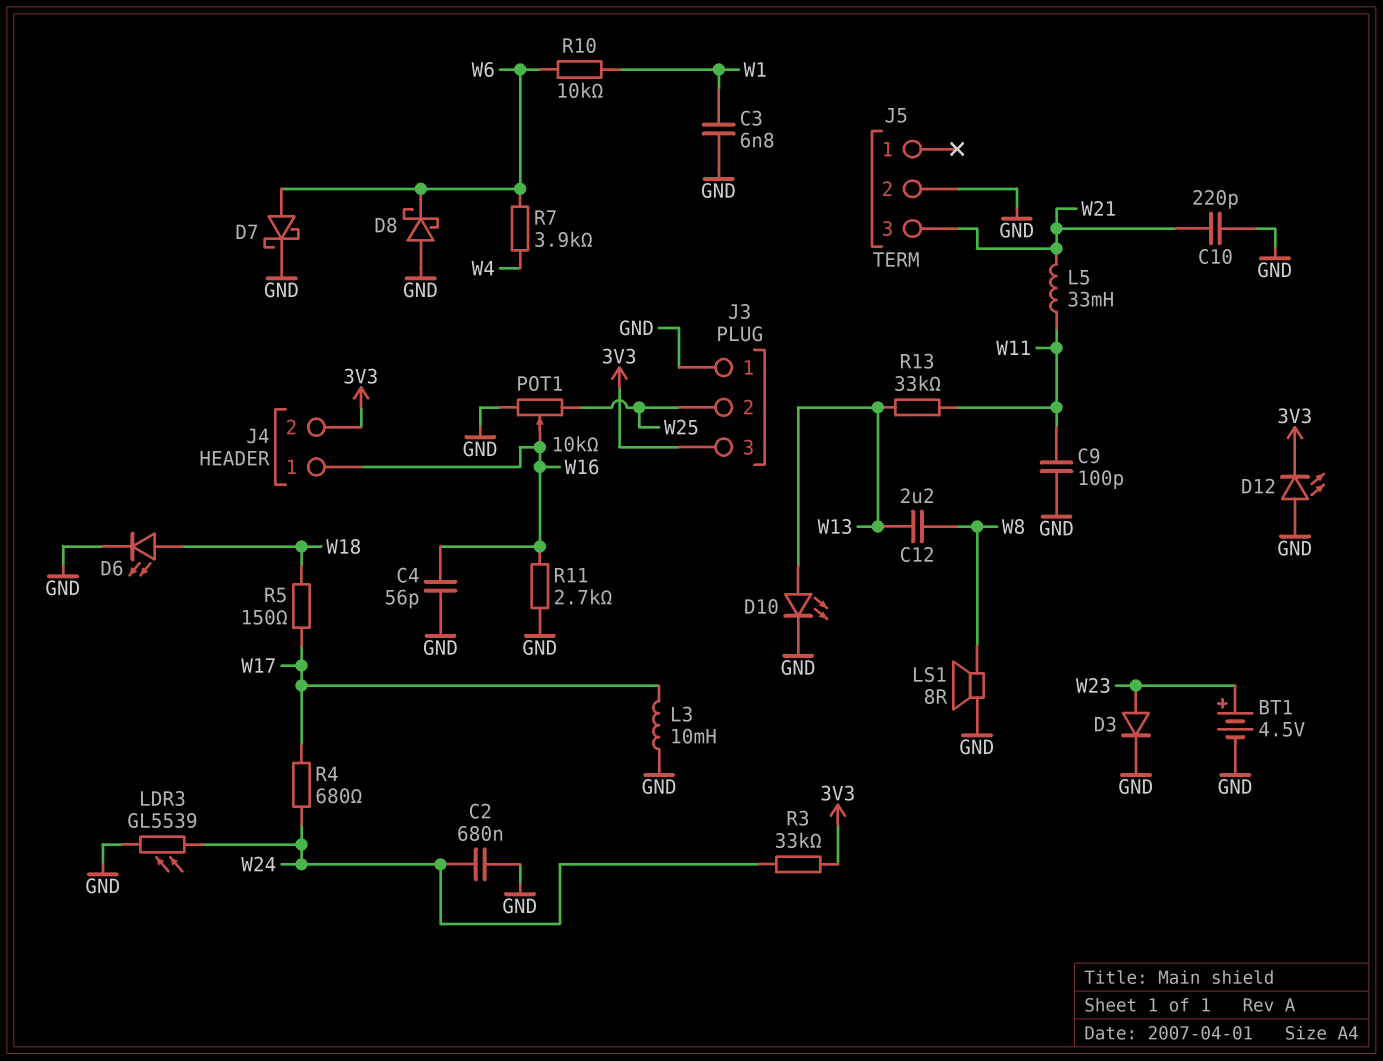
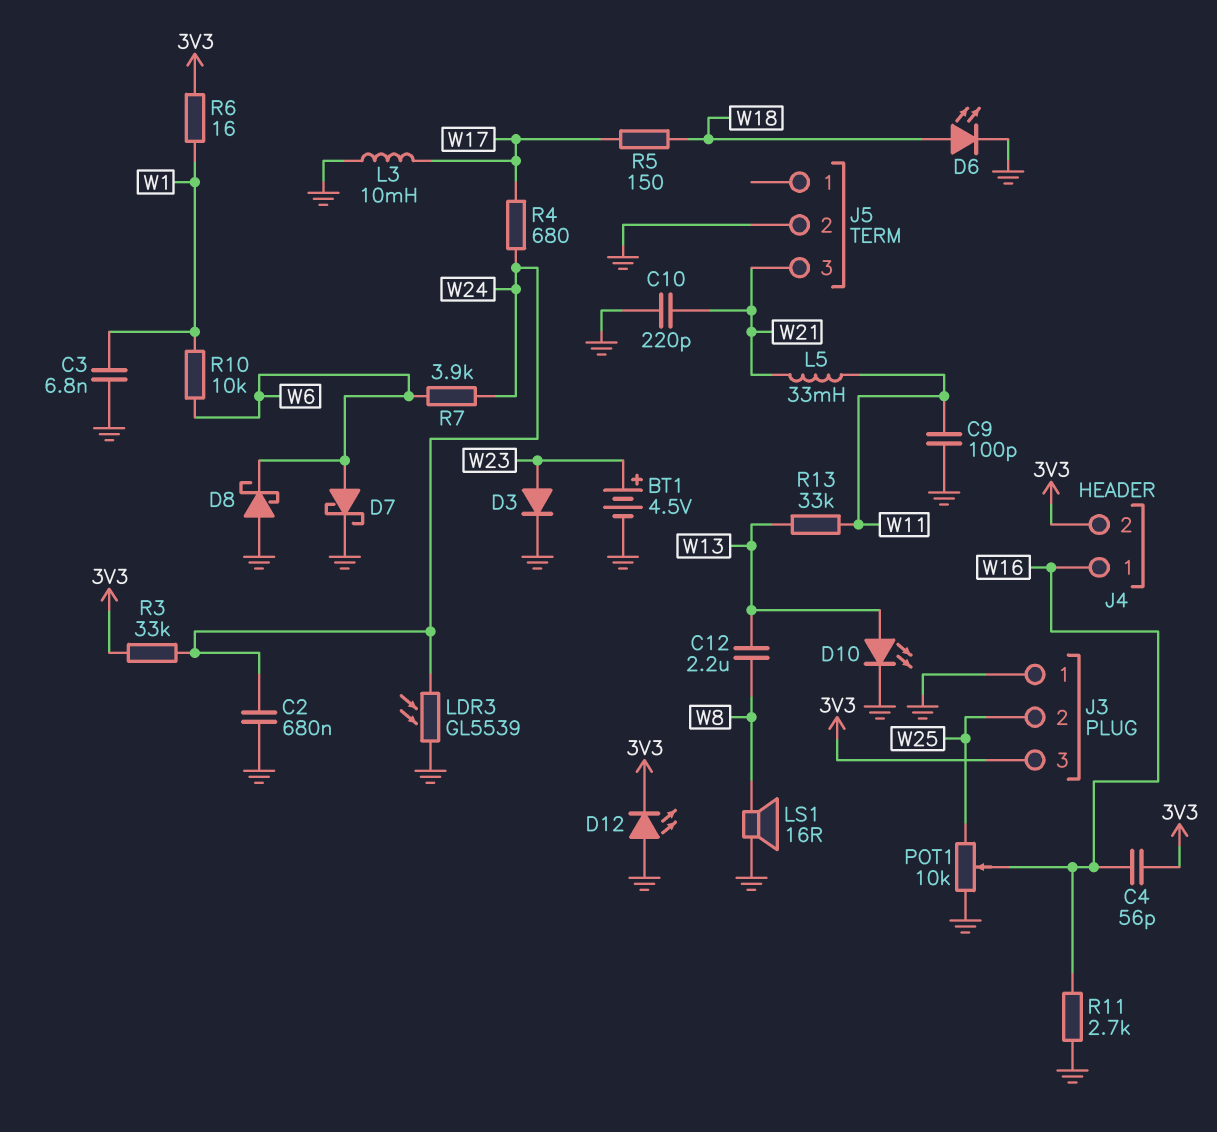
C4: 56pF (GND, W16) -> 56pF (3V3, W16)
LS1: speaker 8R (GND, W8) -> speaker 16R (GND, W8)
R6: none -> 16 (3V3, W1)
R7: 3.9k (W4, W6) -> 3.9k (W6, W24)

